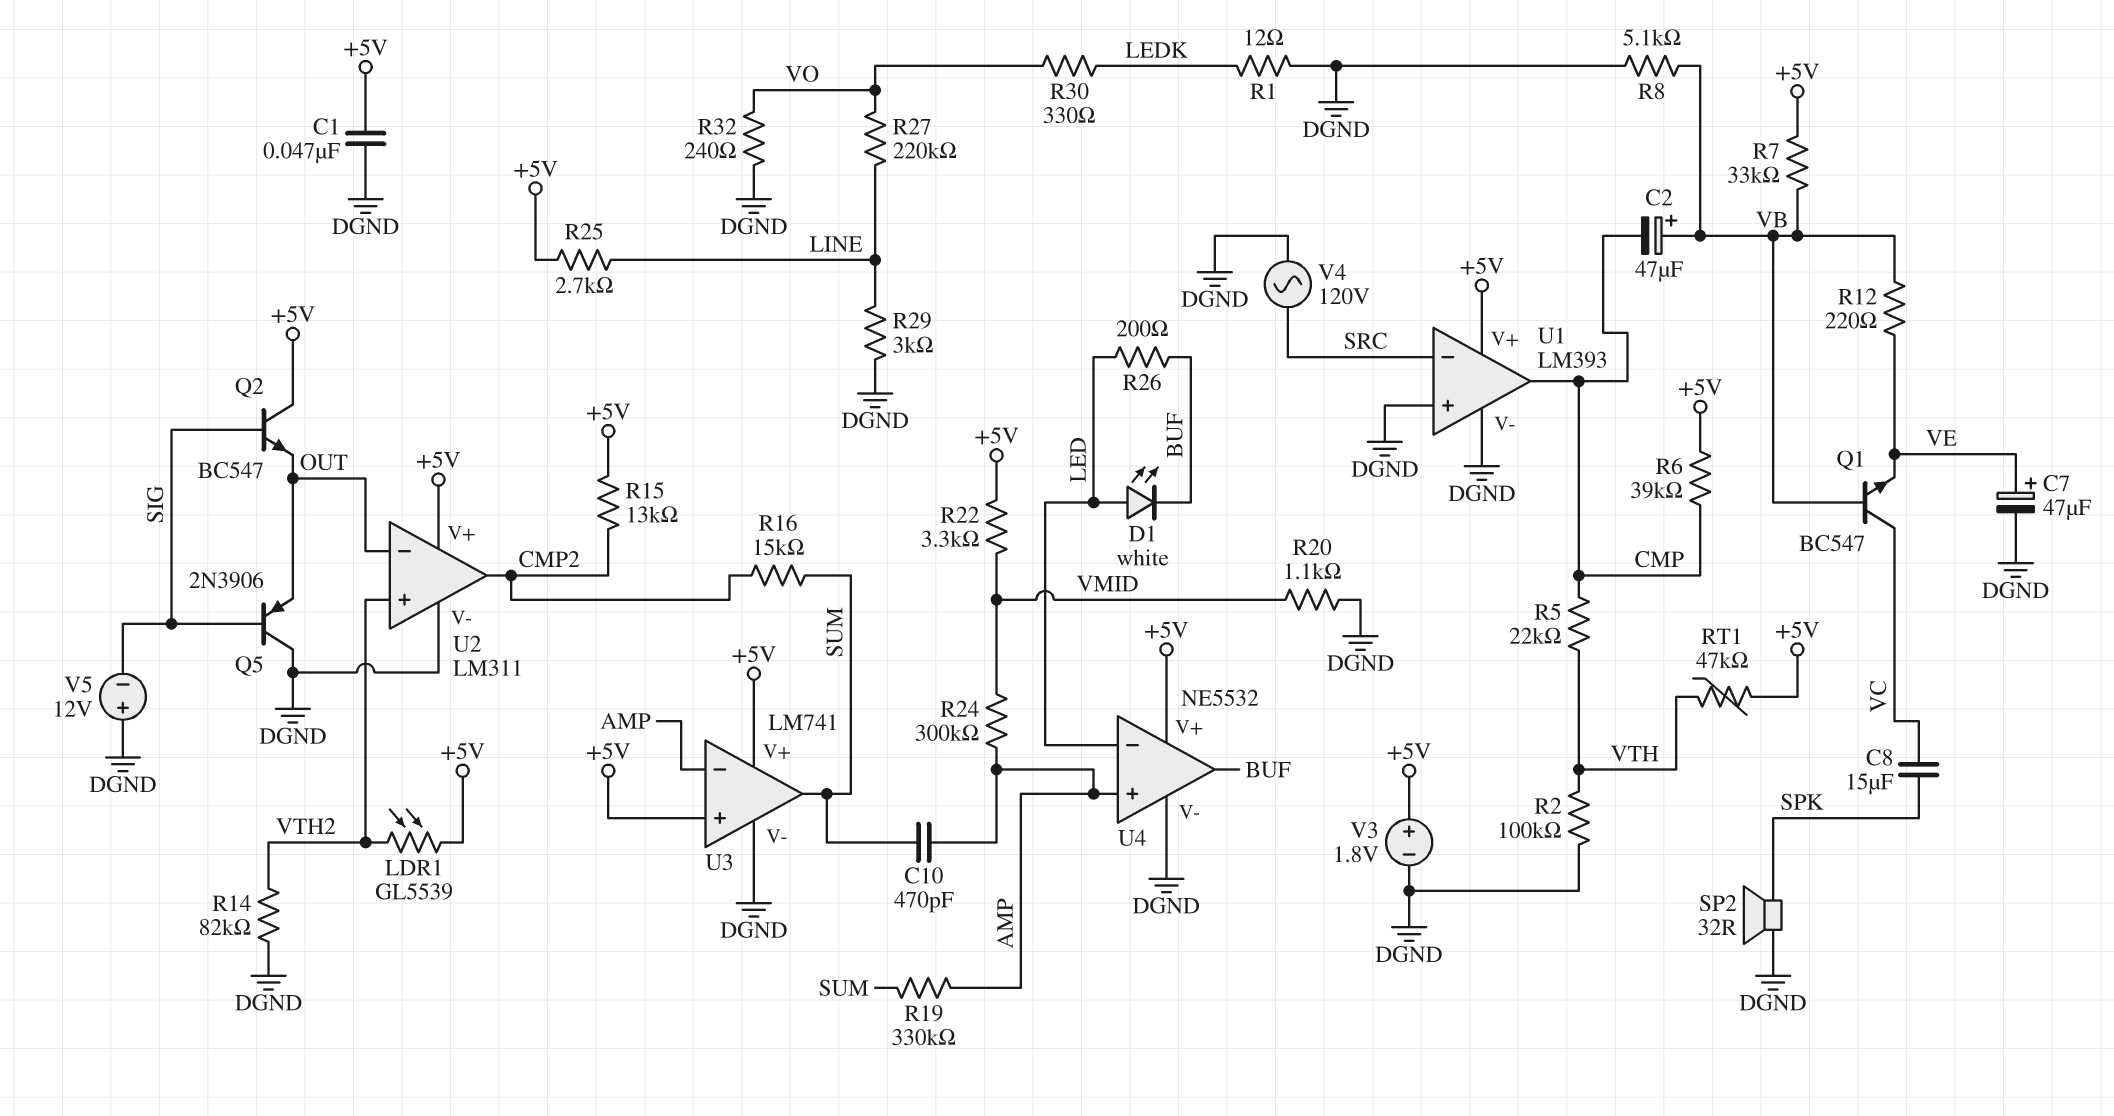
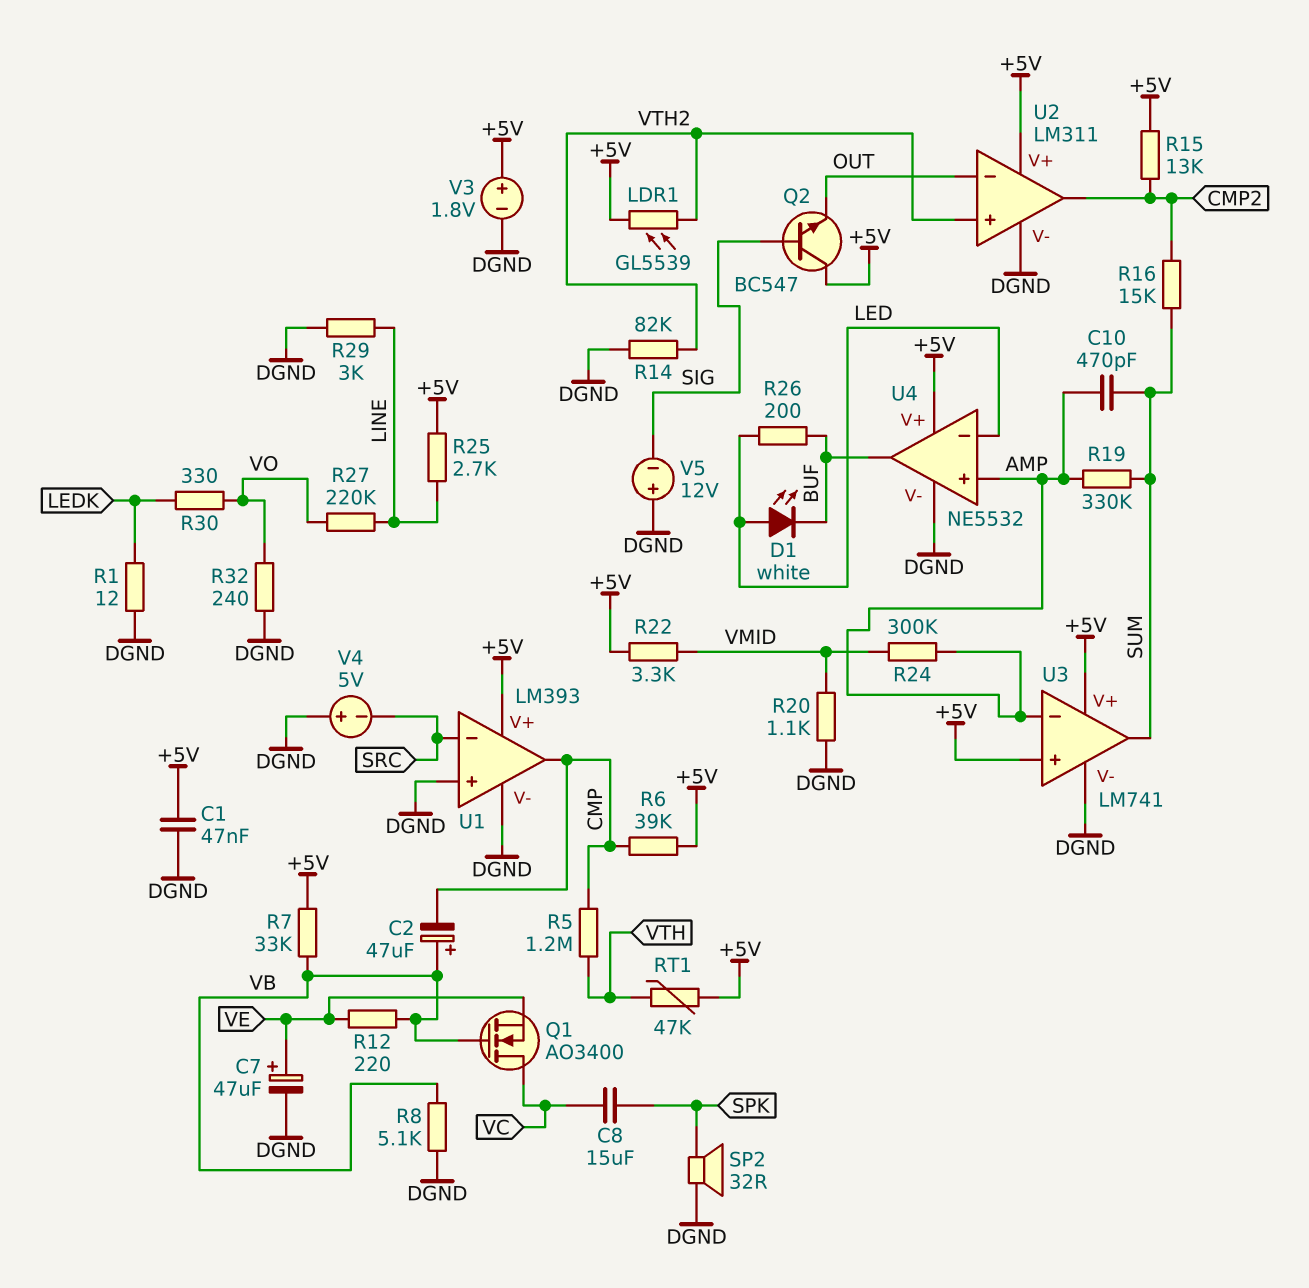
Q1: NPN BC547 (B VB, C VC, E VE) -> NMOS AO3400 (G VB, D VC, S VE)
Q5: PNP 2N3906 (B SIG, C DGND, E OUT) -> none
R2: 100k (DGND, VTH) -> none
R5: 22k (CMP, VTH) -> 1.2M (CMP, VTH)
V4: AC 120V (DGND, SRC) -> 5V (plus DGND, minus SRC)

